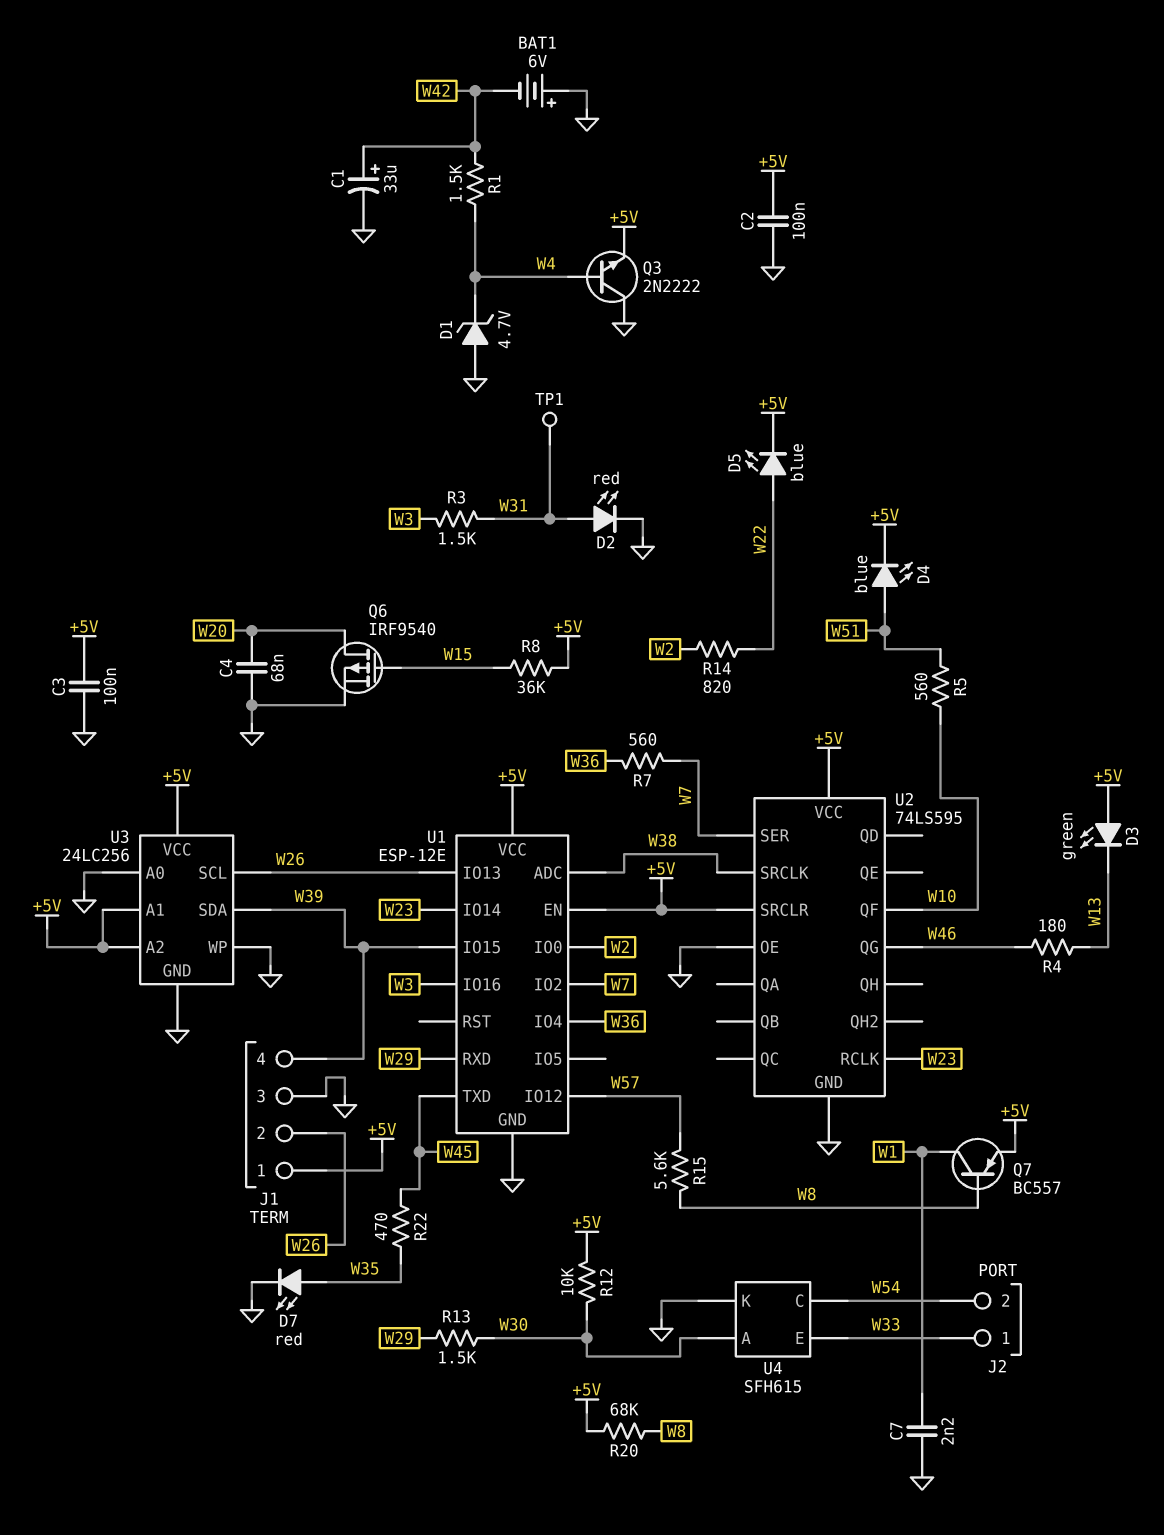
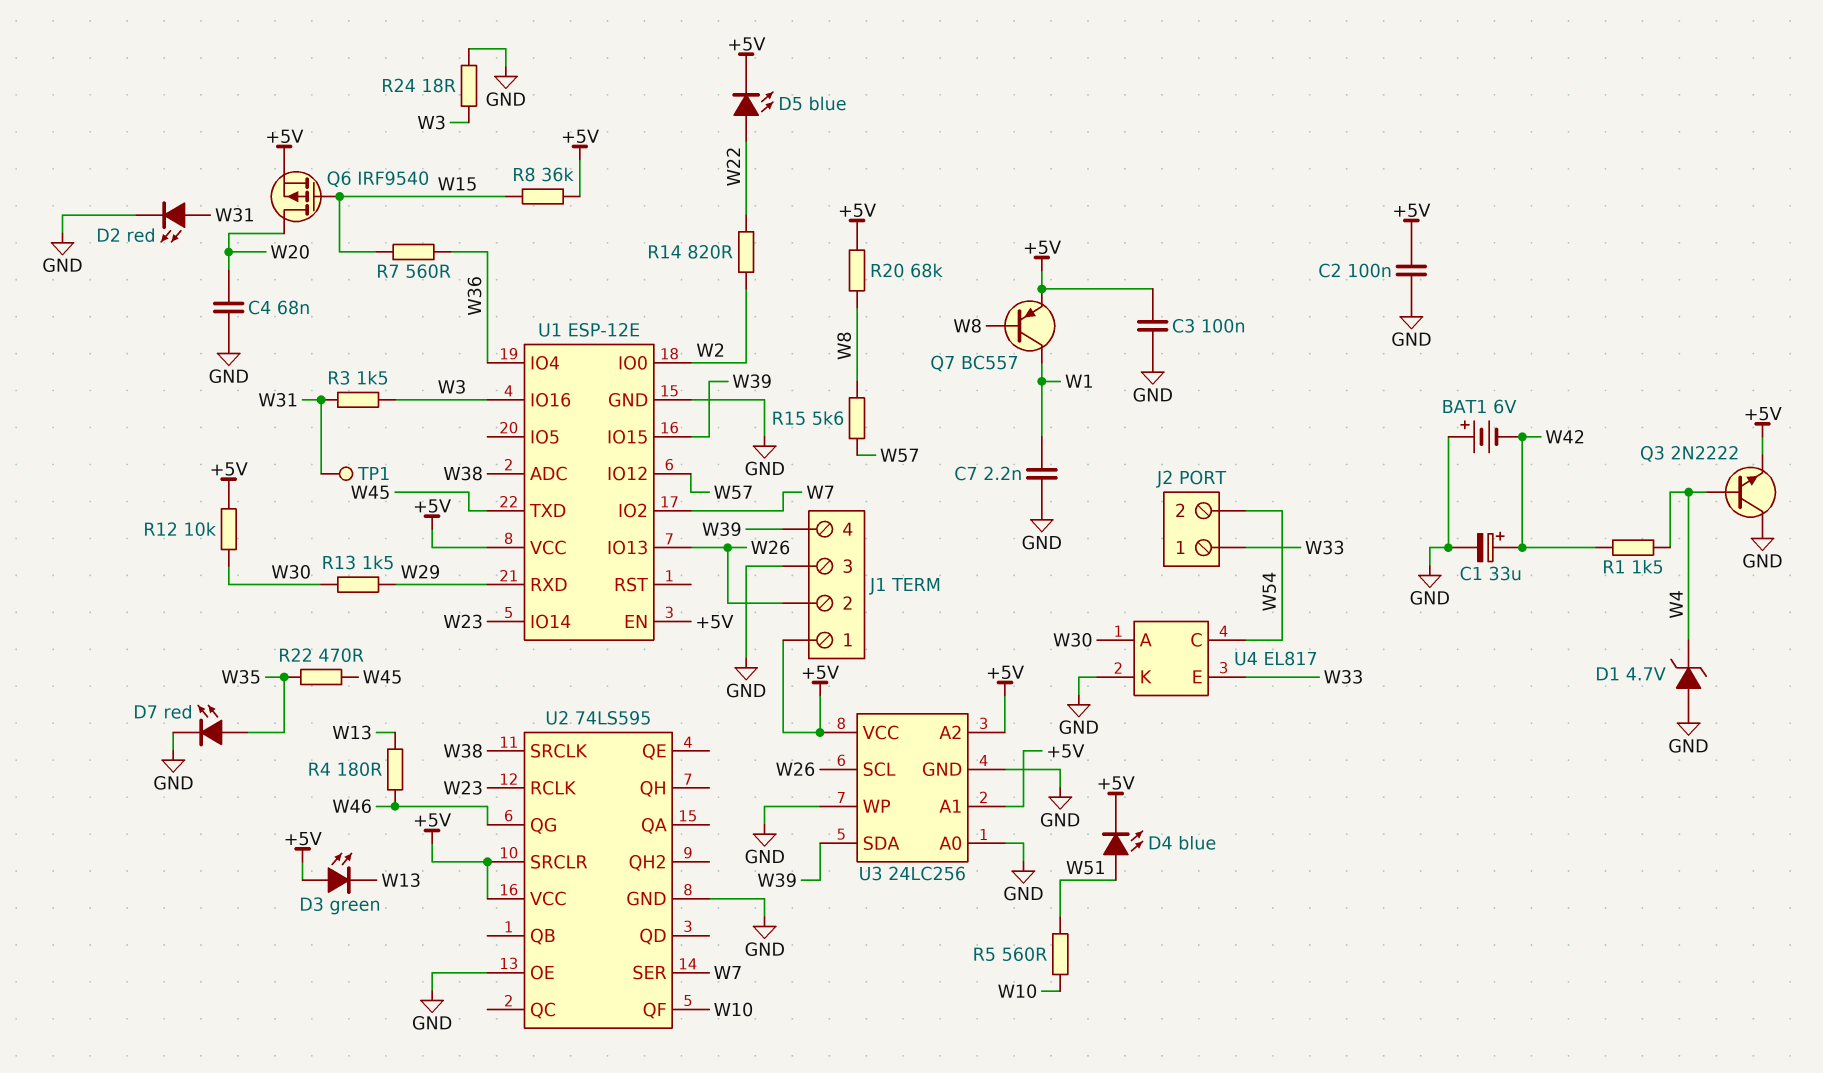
Q6: PMOS IRF9540 (G W15, D W20, S GND) -> PMOS IRF9540 (G W15, D W20, S +5V)
R7: 560 (W7, W36) -> 560 (W15, W36)
R24: none -> 18 (GND, W3)
U4: SFH615 -> EL817

